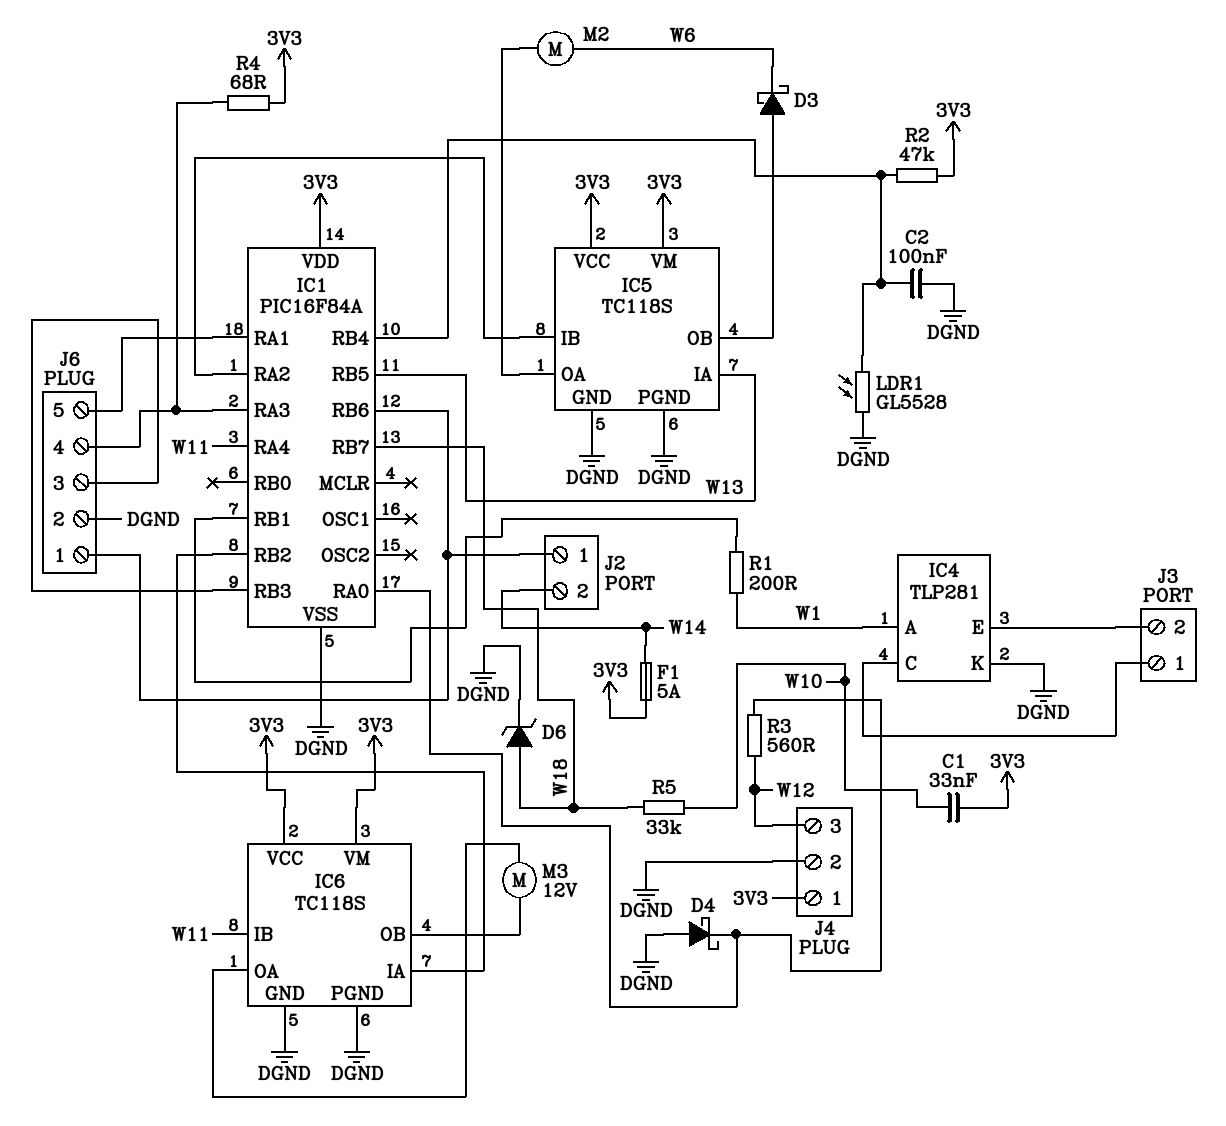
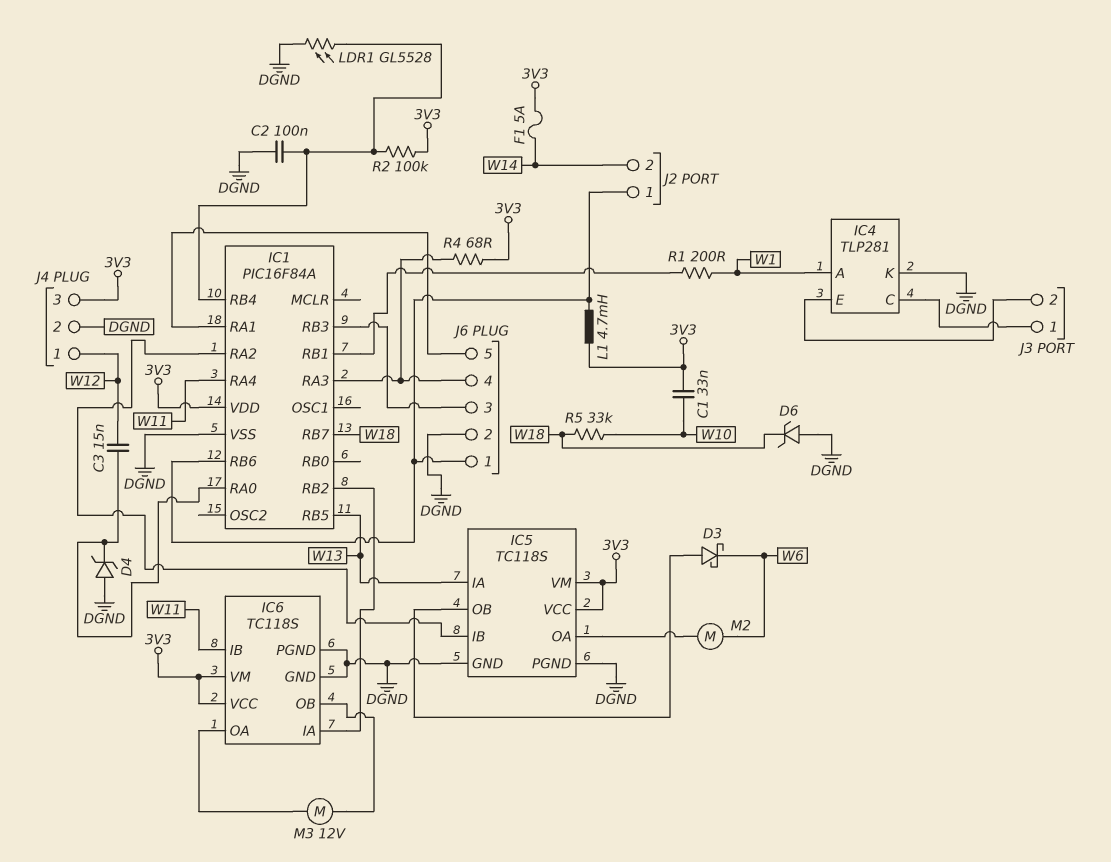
C3: none -> 15nF (IC1/RA0, W12)
D4: schottky (A DGND, K IC1/RA0) -> zener (A DGND, K IC1/RA0)
D6: zener (A W18, K DGND) -> zener (A DGND, K W18)
J4 pin 1: 3V3 -> W12
J4 pin 3: W12 -> 3V3
L1: none -> 4.7mH (3V3, IC1/RB6)
R2: 47k (3V3, IC1/RB4) -> 100k (3V3, IC1/RB4)
R3: 560 (IC1/RA0, W12) -> none

